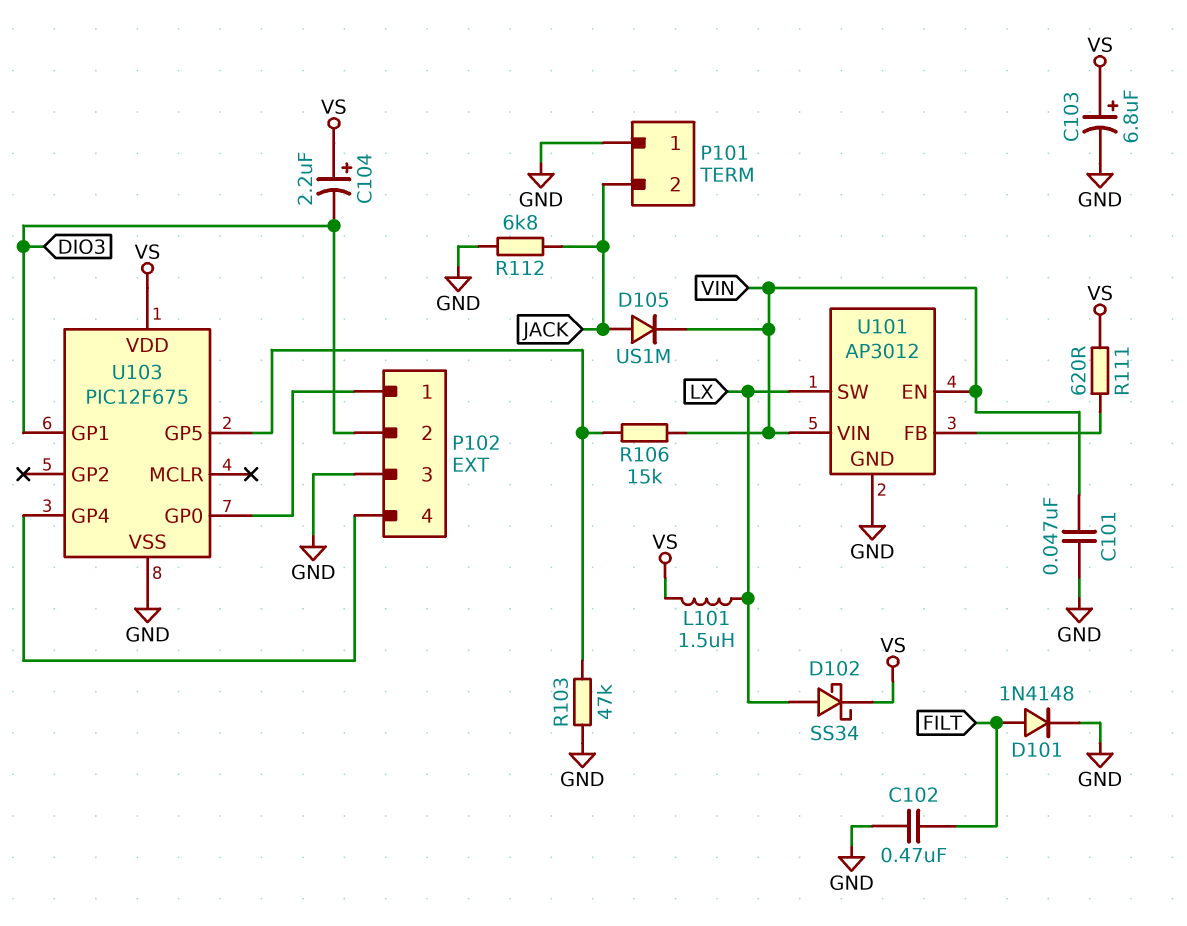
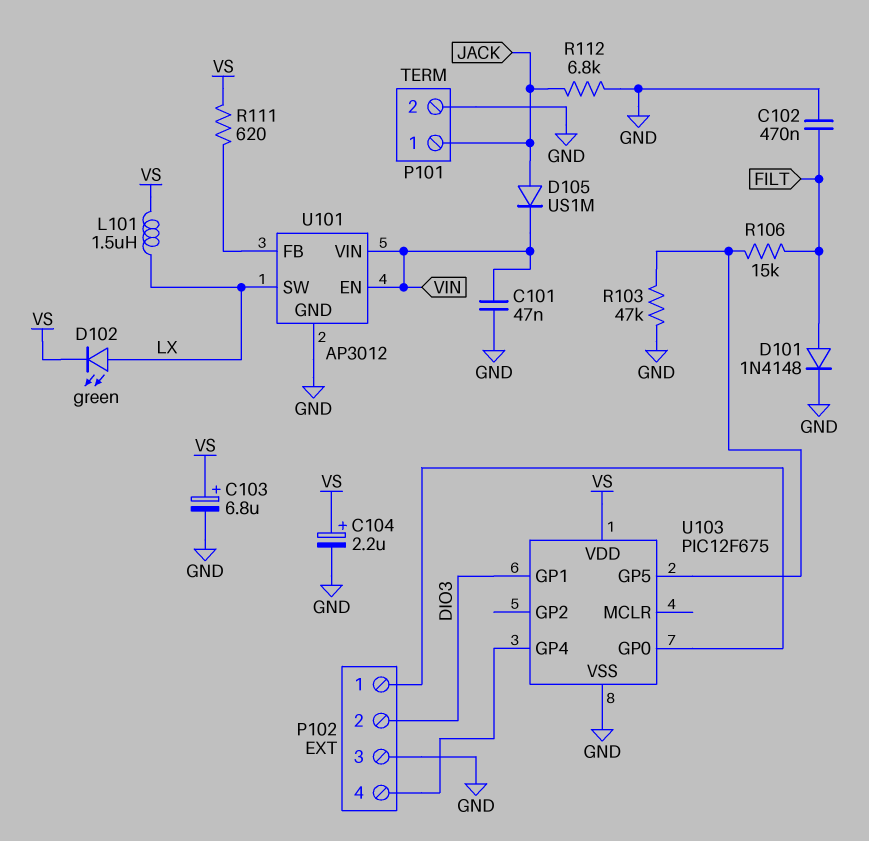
C104: 2.2uF (plus VS, minus DIO3) -> 2.2uF (plus VS, minus GND)
D102: schottky SS34 (A LX, K VS) -> LED green (A LX, K VS)
P101 pin 1: GND -> JACK
P101 pin 2: JACK -> GND
R106: 15k (U103/GP5, VIN) -> 15k (FILT, U103/GP5)

